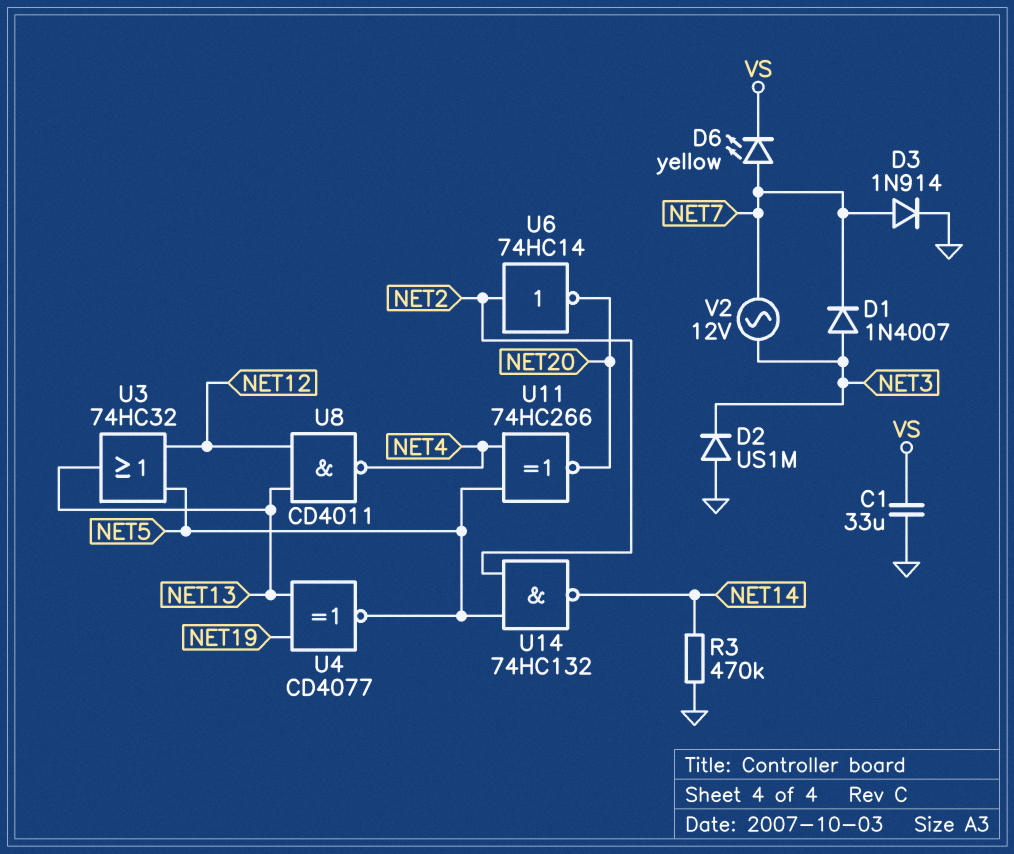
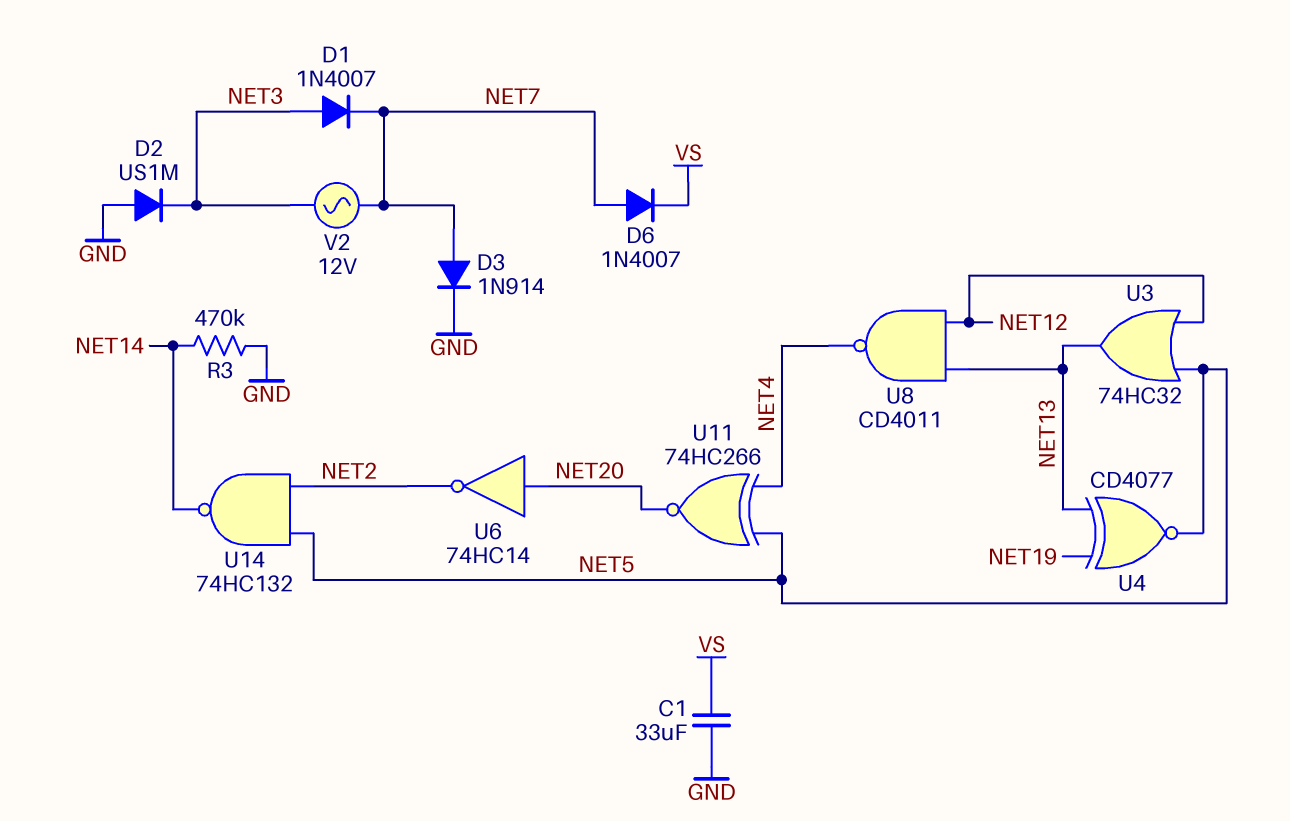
D6: LED yellow (A NET7, K VS) -> diode 1N4007 (A NET7, K VS)
U6: NOT 74HC14 (in NET2, out NET20) -> NOT 74HC14 (in NET20, out NET2)

